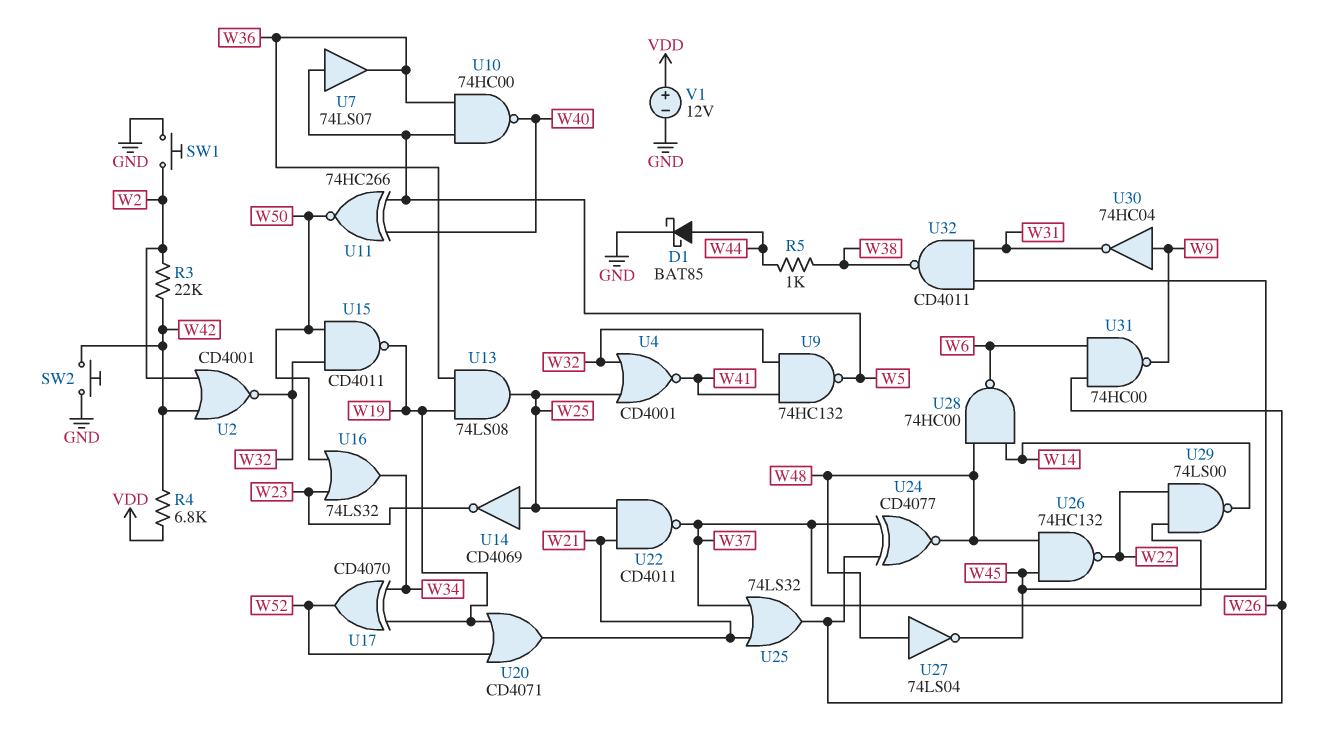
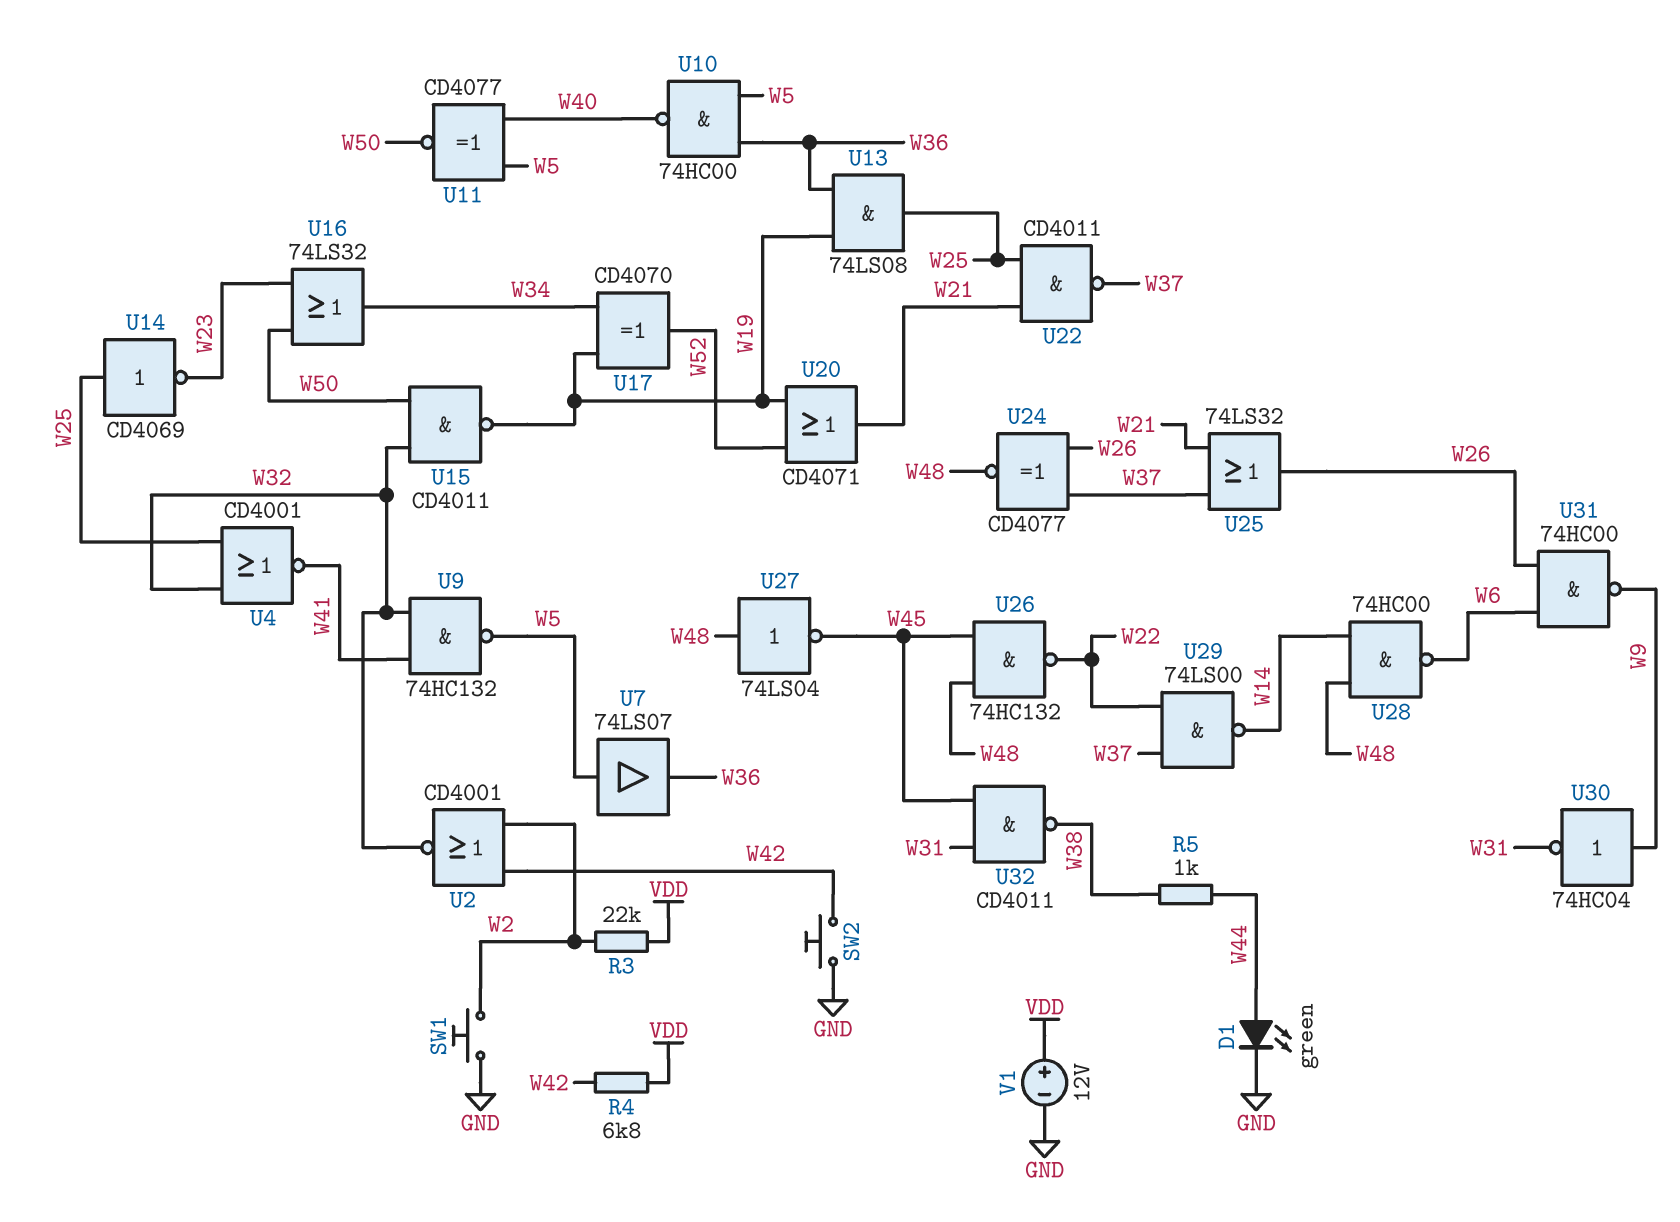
D1: schottky BAT85 (A W44, K GND) -> LED green (A W44, K GND)
R3: 22k (W2, W42) -> 22k (VDD, W2)
U11: XNOR 74HC266 (in W5, in W40, out W50) -> XNOR CD4077 (in W5, in W40, out W50)

